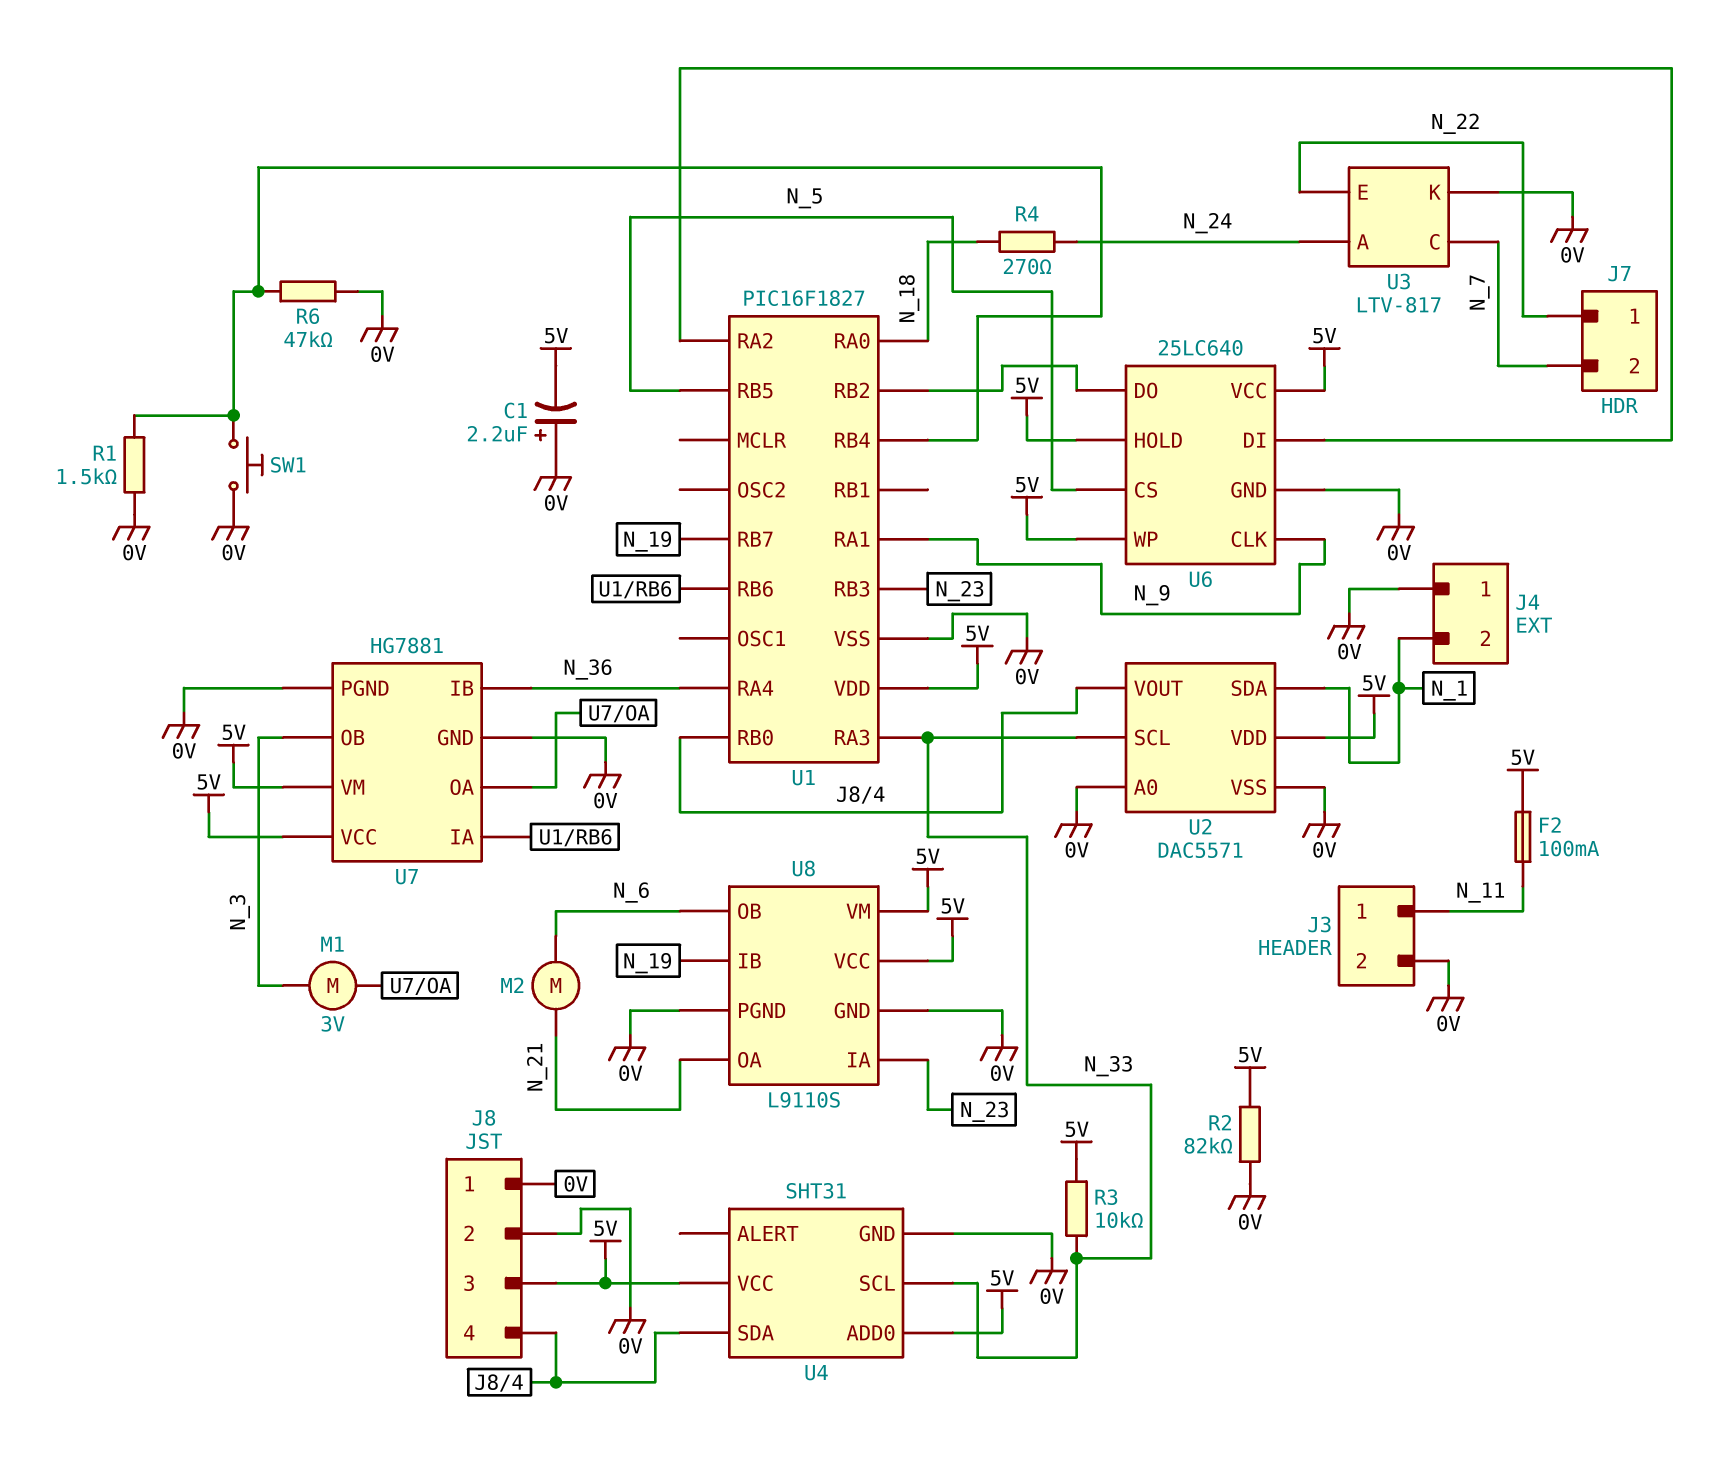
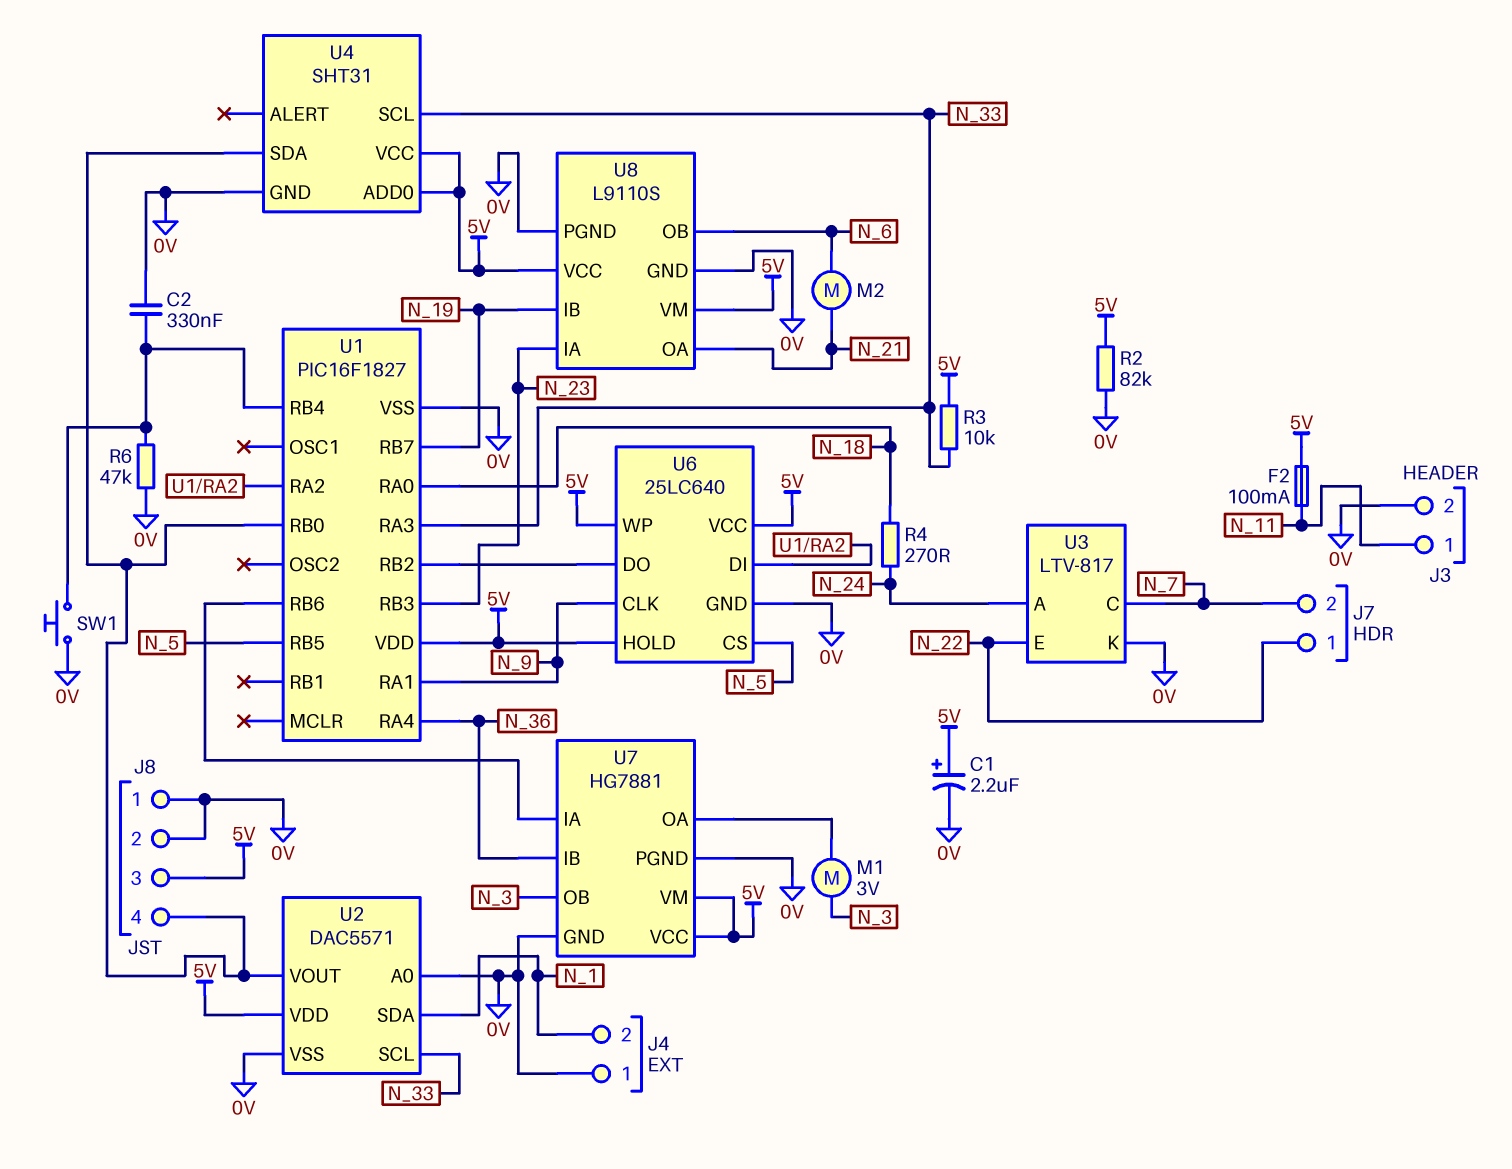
C1: 2.2uF (plus 0V, minus 5V) -> 2.2uF (plus 5V, minus 0V)
C2: none -> 330nF (0V, U1/RB4)
R1: 1.5k (0V, U1/RB4) -> none

